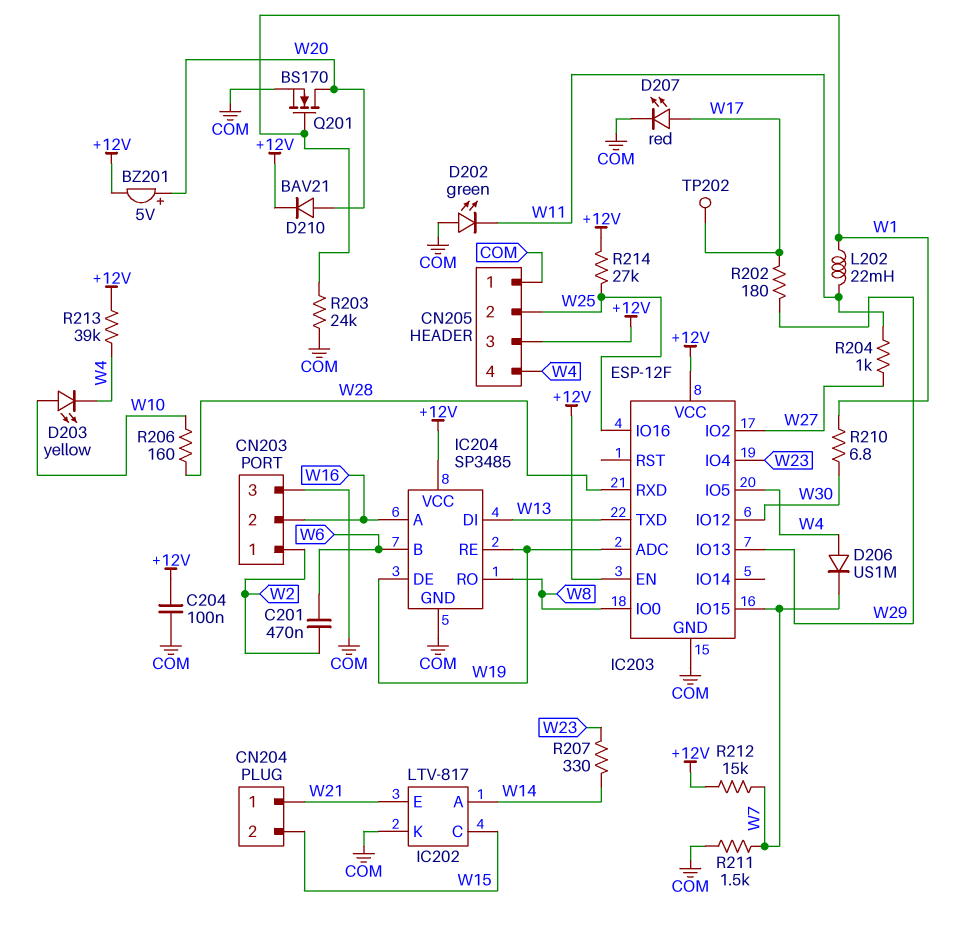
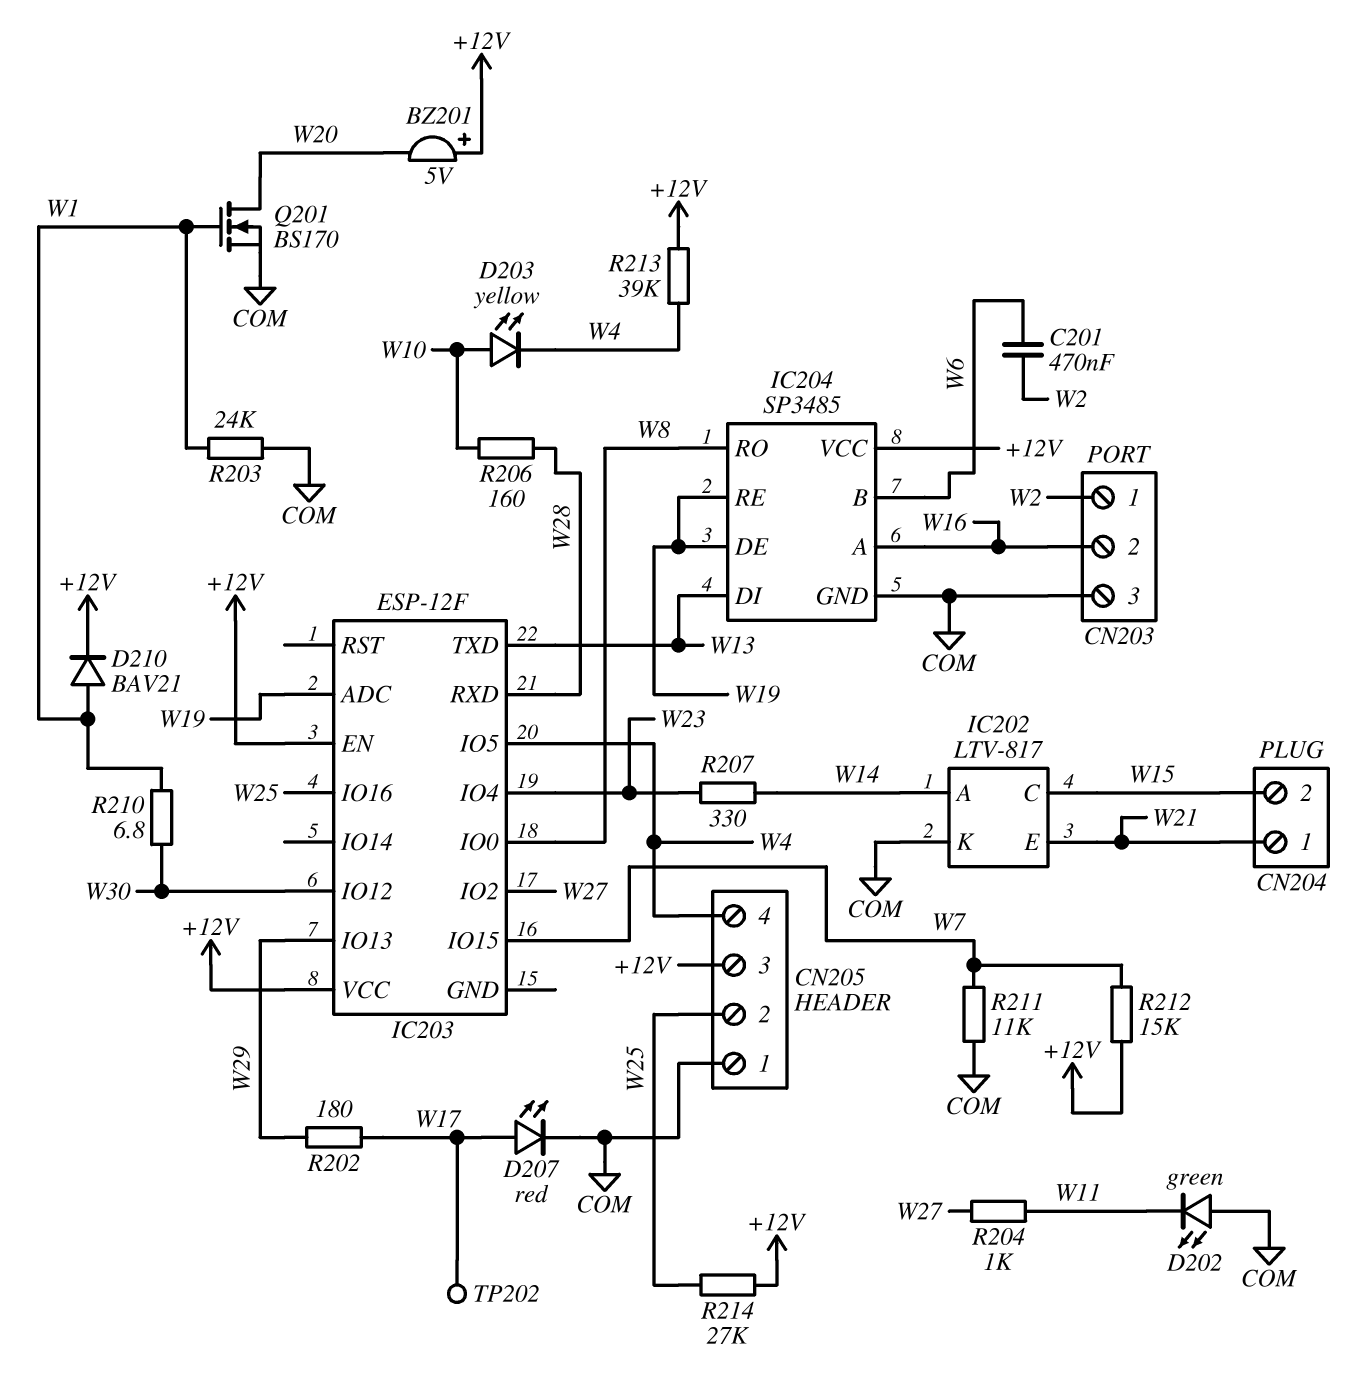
BZ201: buzzer 5V (plus W20, minus +12V) -> buzzer 5V (plus +12V, minus W20)
C204: 100nF (+12V, COM) -> none
D206: diode US1M (A W4, K W7) -> none
D210: diode BAV21 (A W20, K +12V) -> diode BAV21 (A W1, K +12V)
IC203 pin GND: COM -> none
L202: 22mH (W1, W11) -> none
R211: 1.5k (COM, W7) -> 11k (COM, W7)

